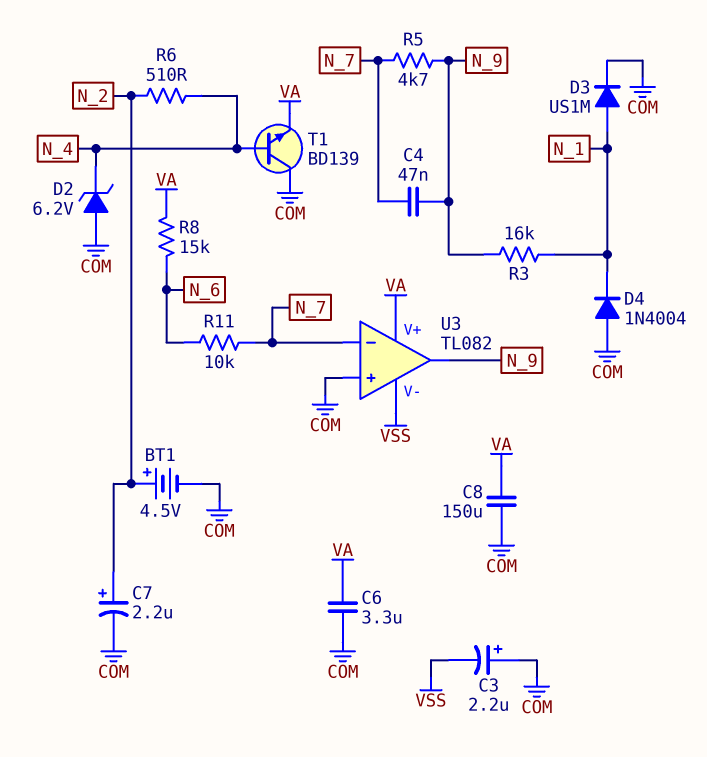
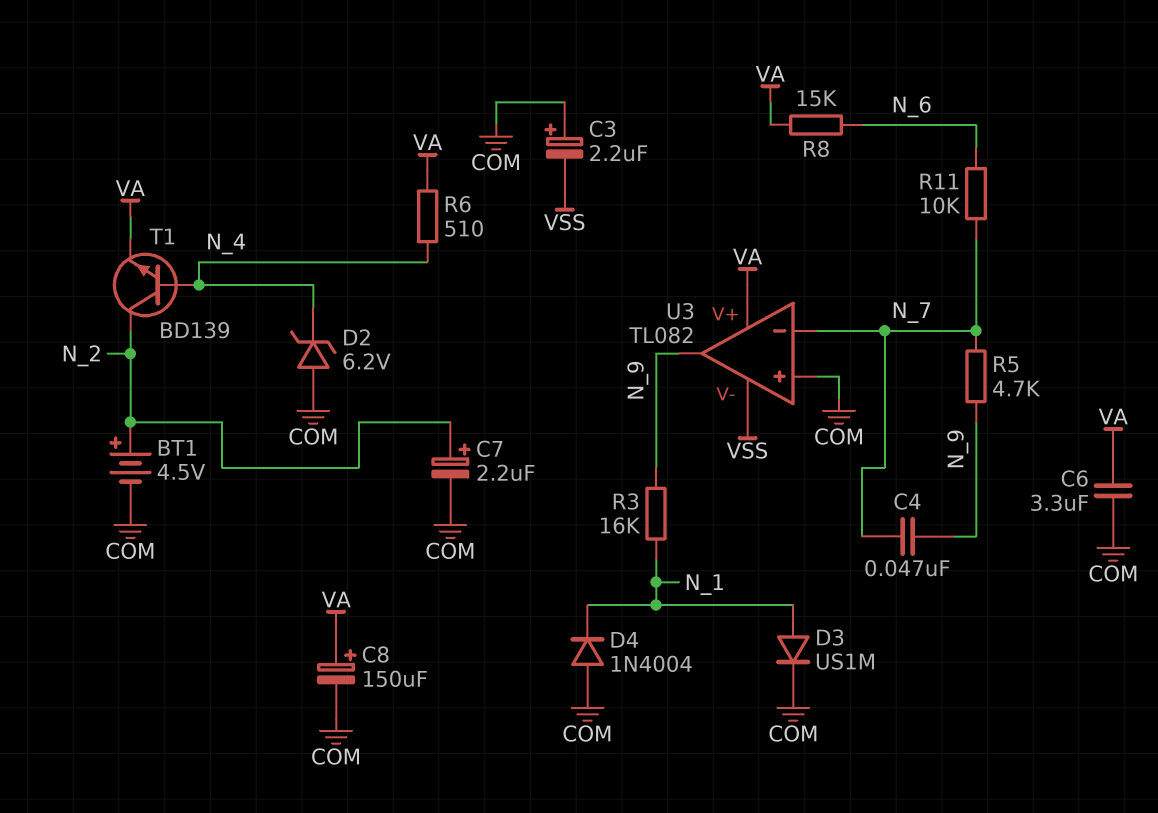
C8: 150uF (COM, VA) -> 150uF (plus VA, minus COM)
R6: 510 (N_2, N_4) -> 510 (N_4, VA)
T1: NPN BD139 (B N_4, C COM, E VA) -> NPN BD139 (B N_4, C N_2, E VA)

